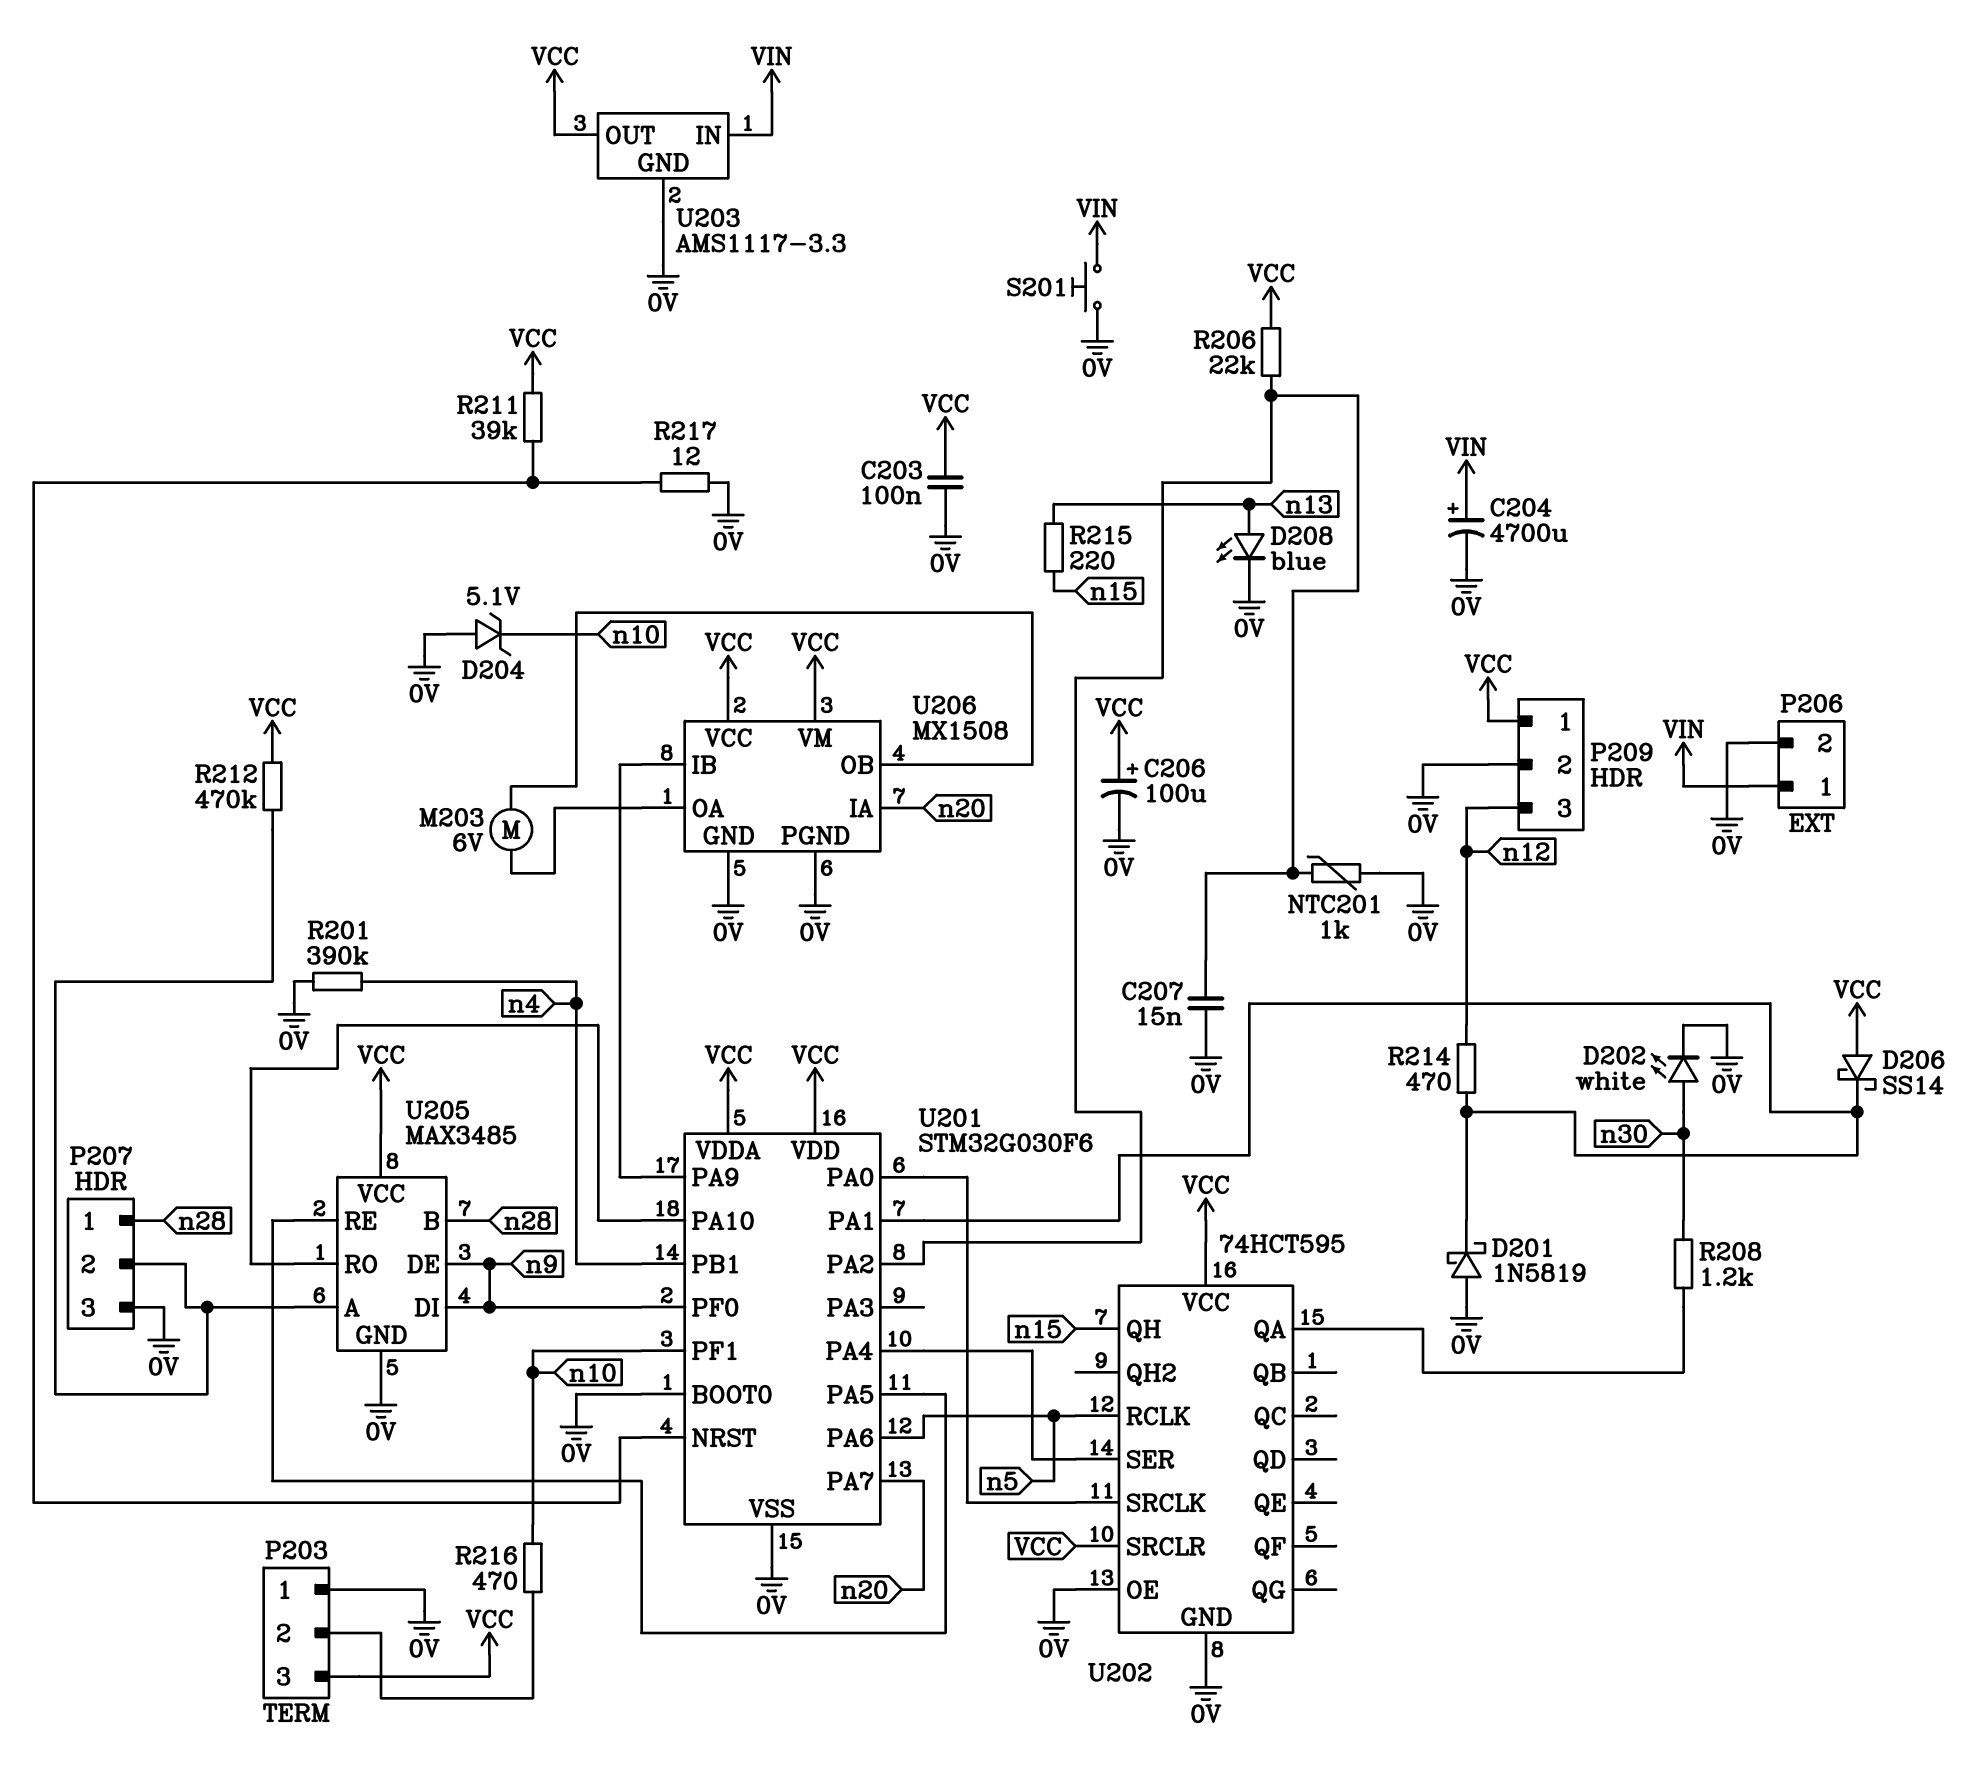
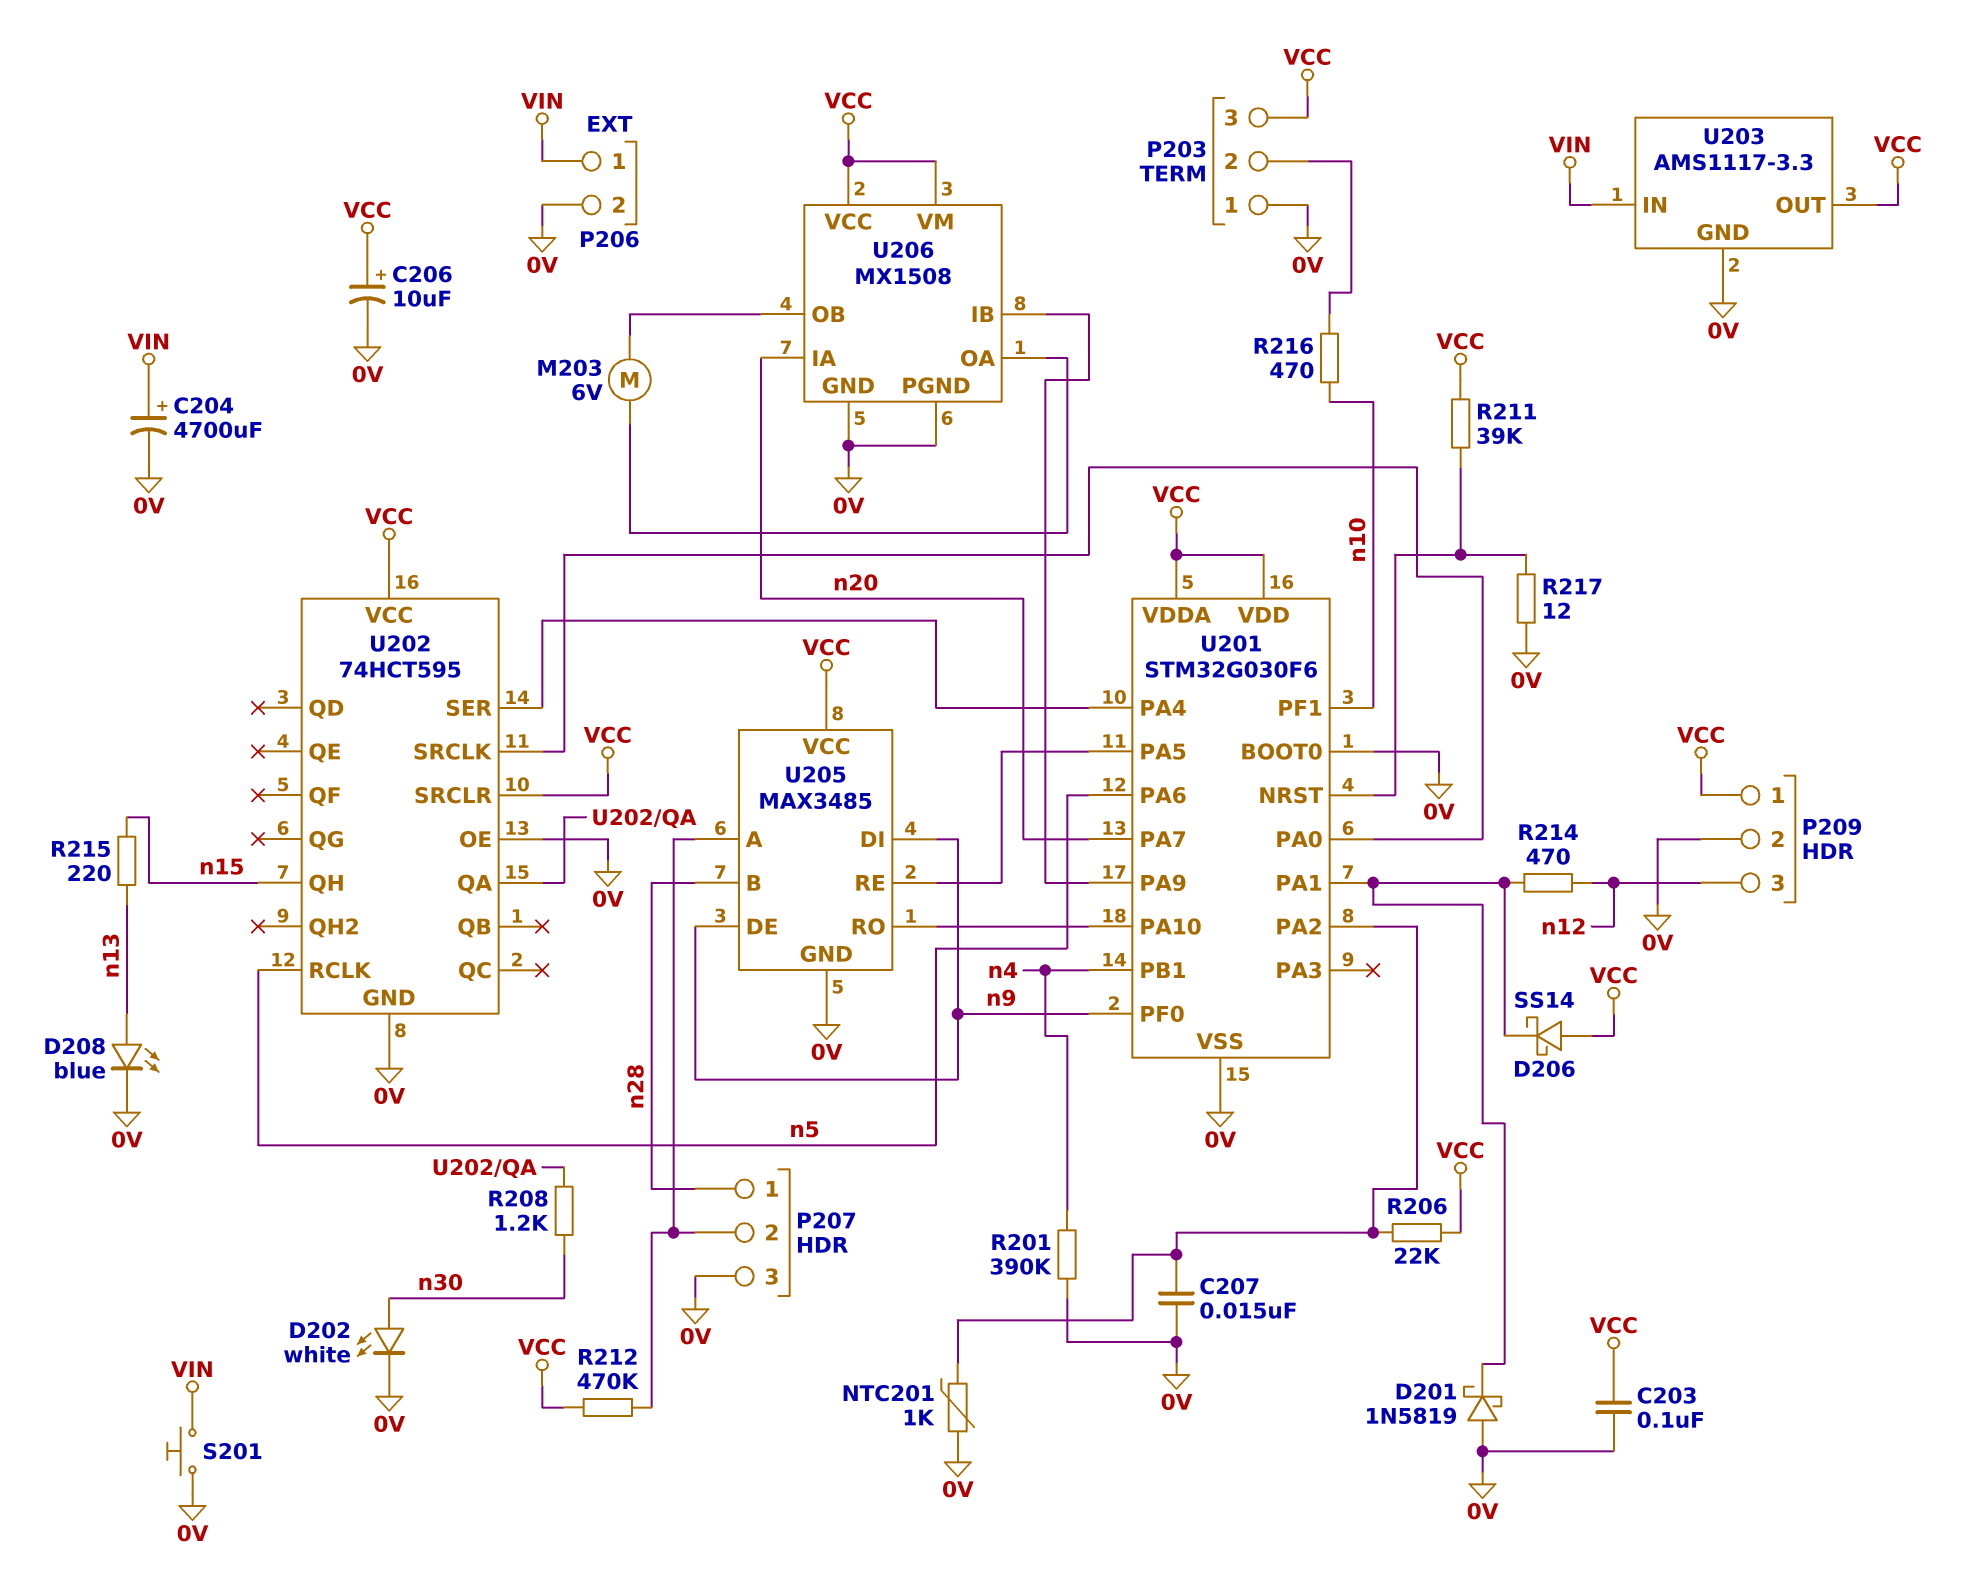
C206: 100uF (plus VCC, minus 0V) -> 10uF (plus VCC, minus 0V)
D204: zener 5.1V (A 0V, K n10) -> none

